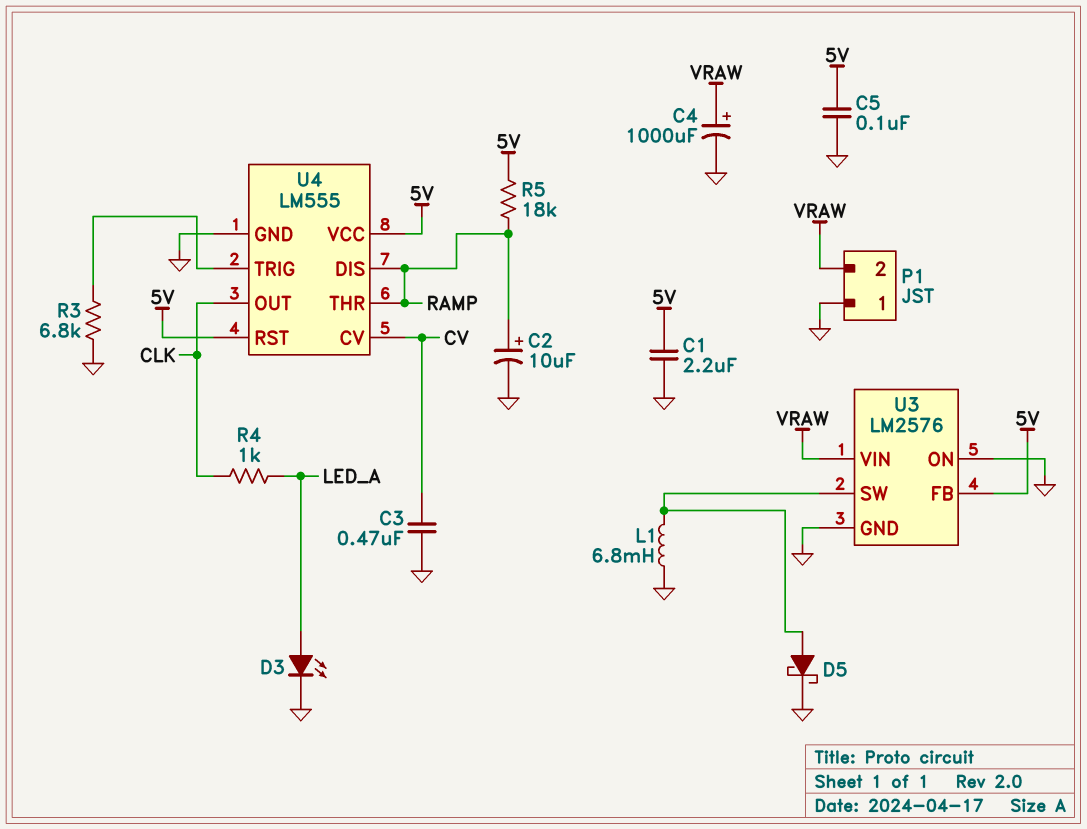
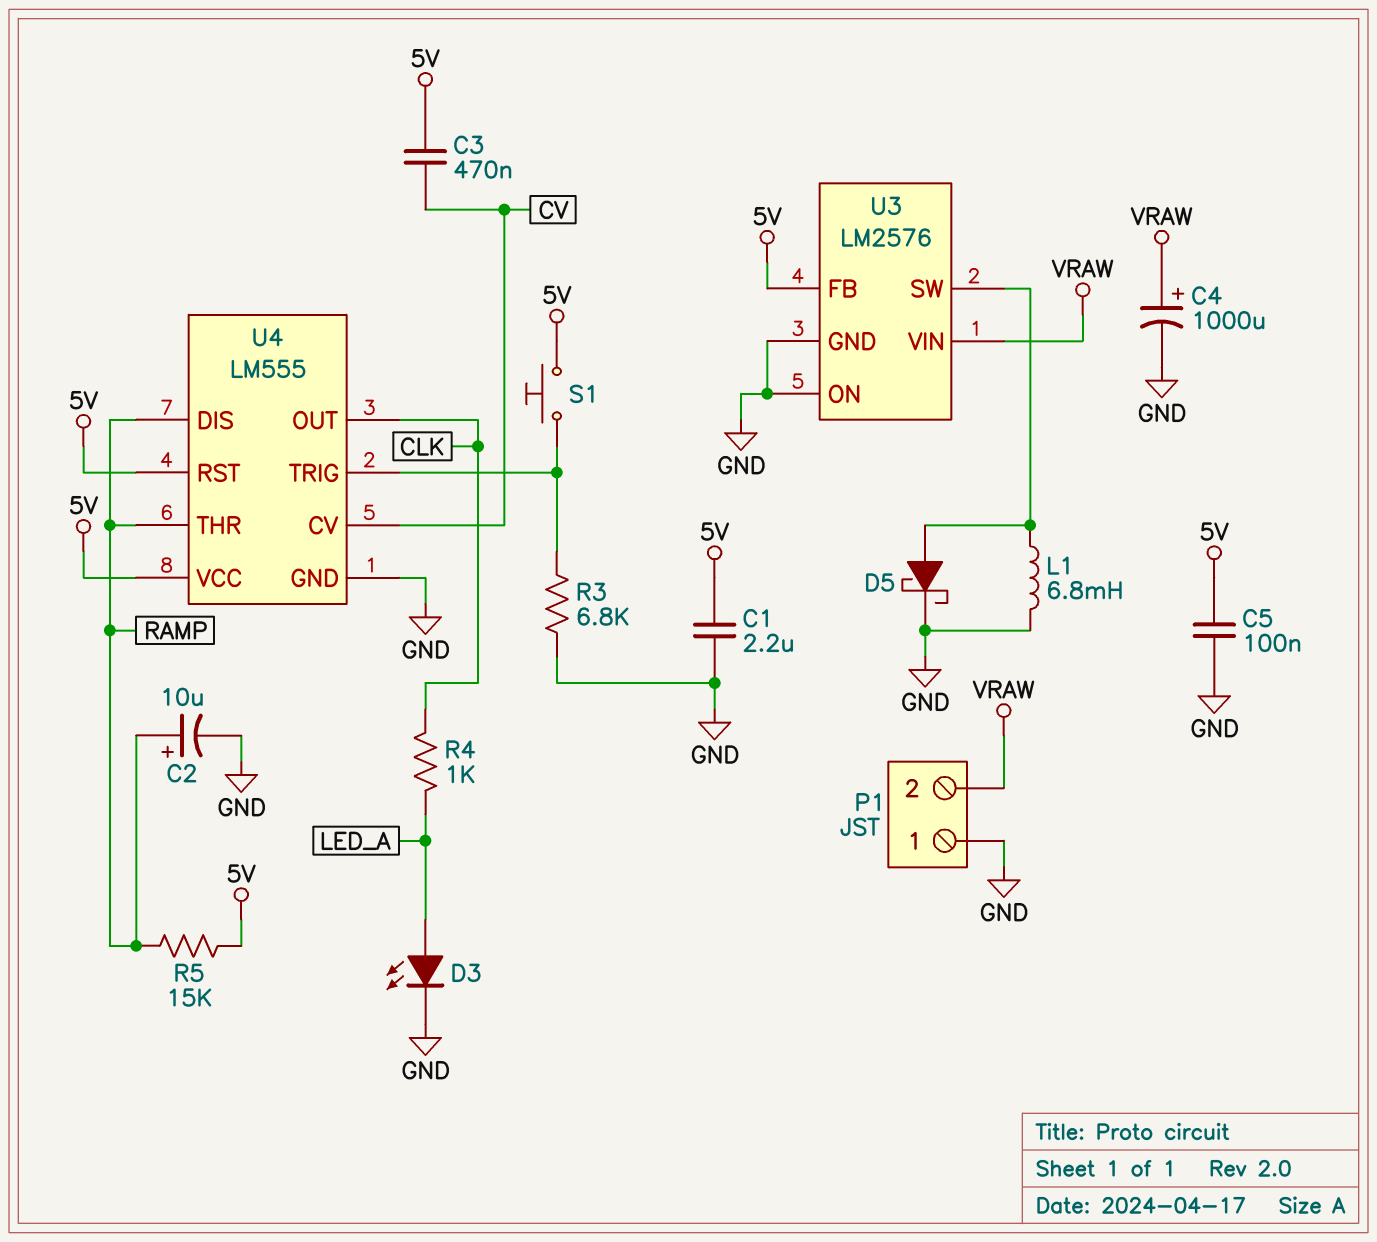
C3: 470nF (CV, GND) -> 470nF (5V, CV)
R5: 18k (5V, RAMP) -> 15k (5V, RAMP)
S1: none -> button (5V, U4/TRIG)

